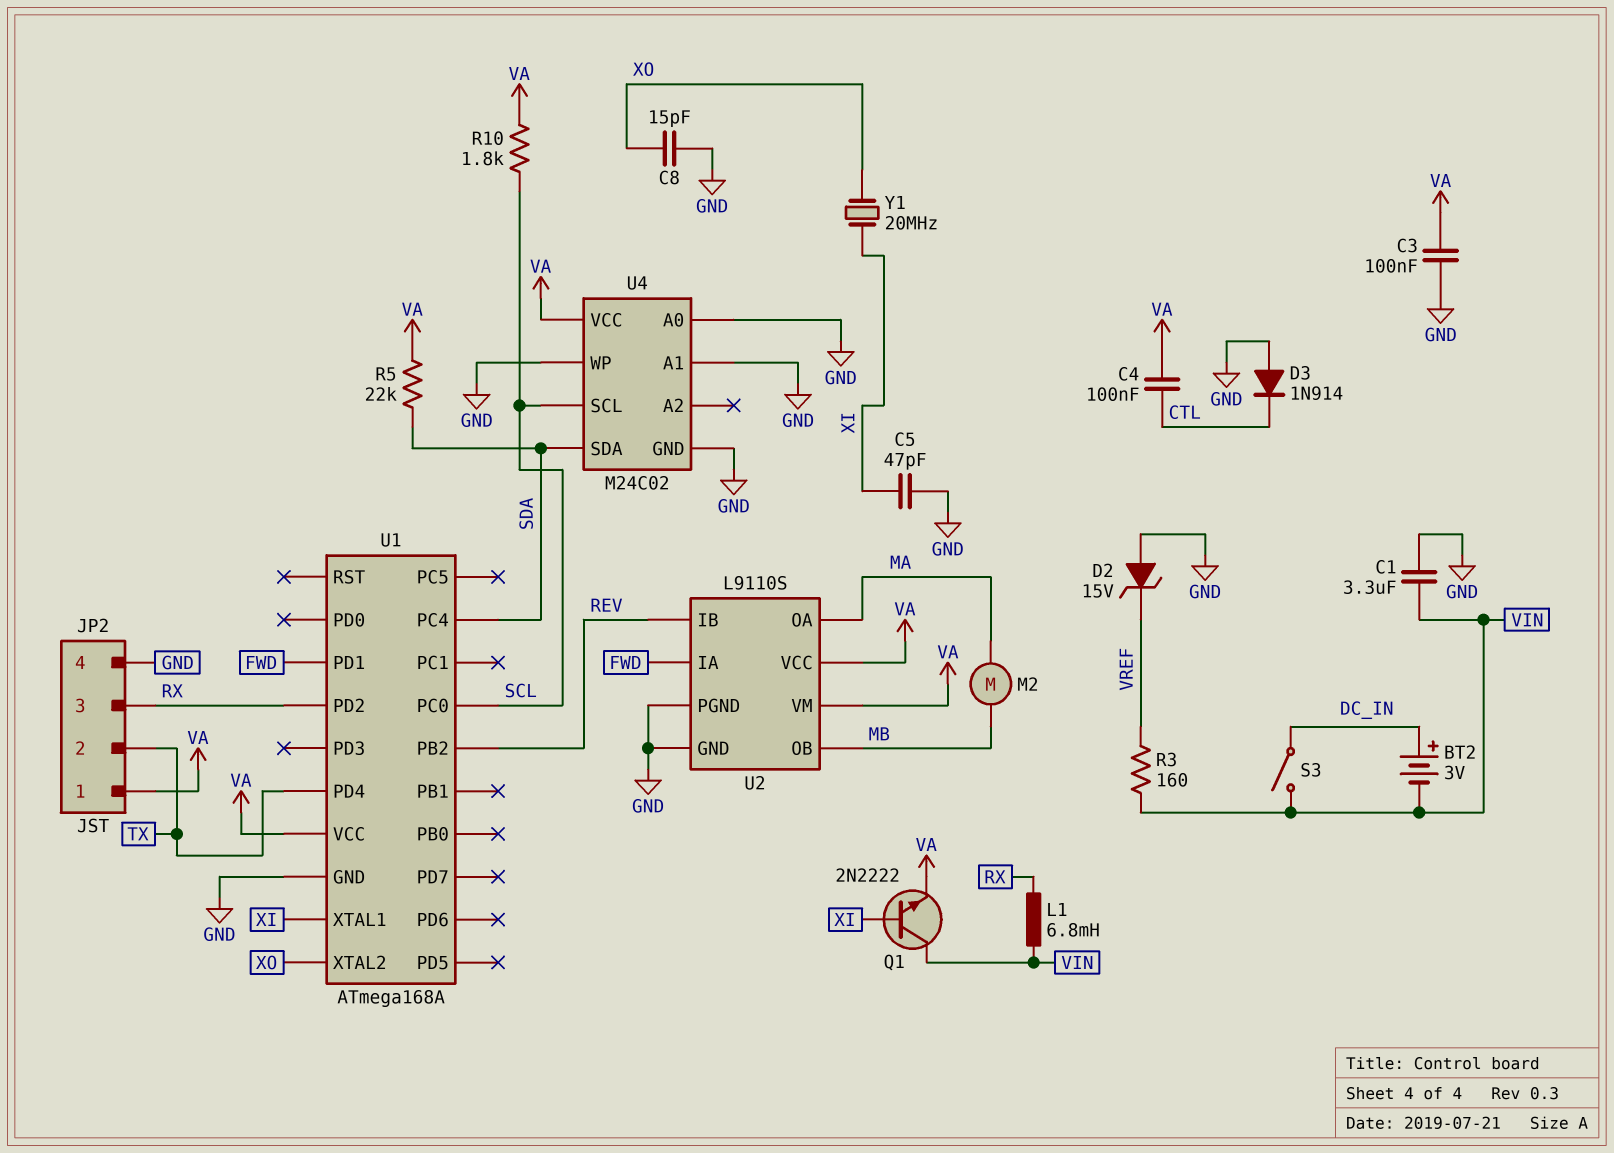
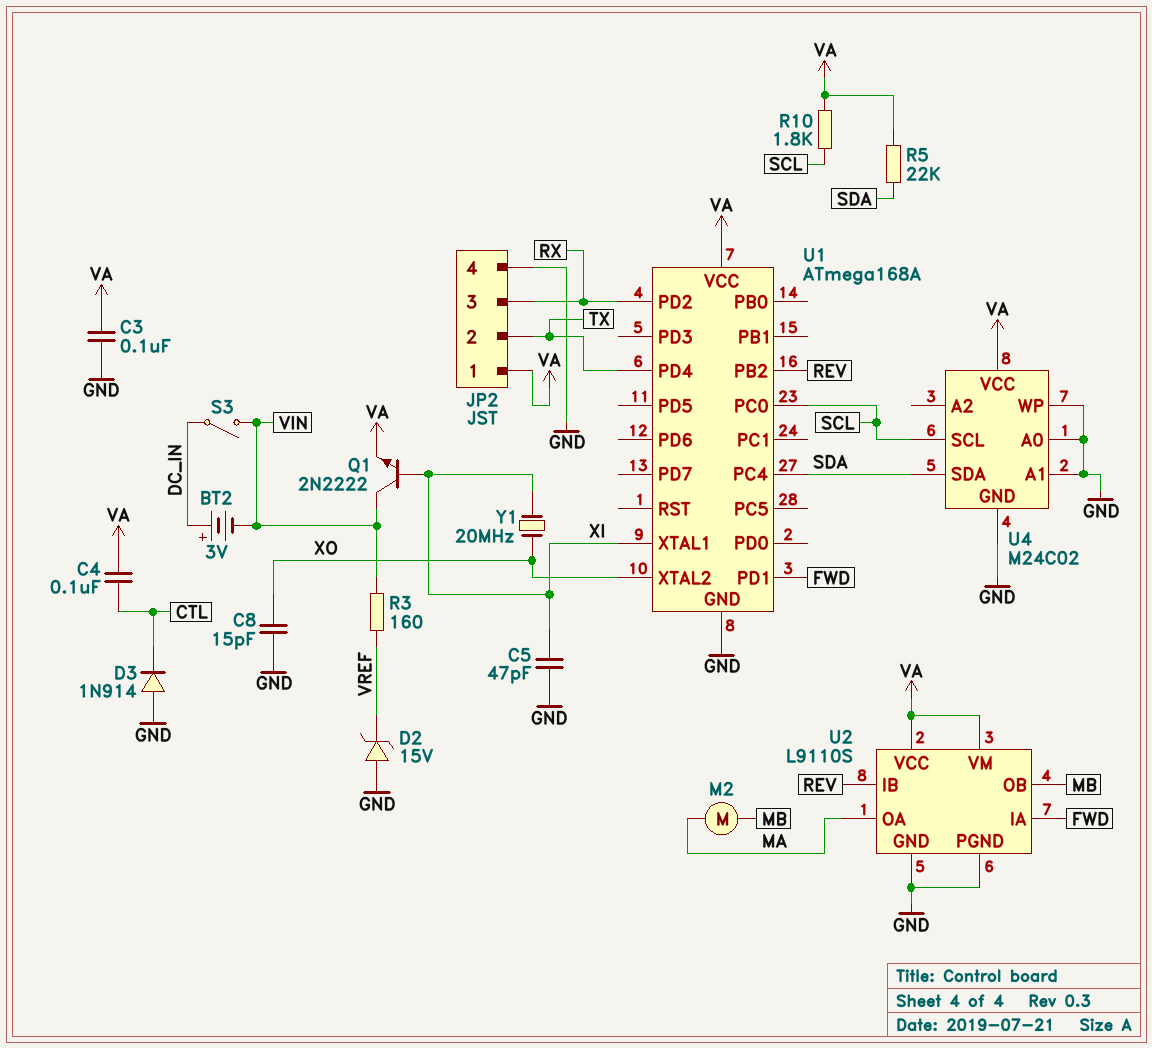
C1: 3.3uF (GND, VIN) -> none
L1: 6.8mH (RX, VIN) -> none

